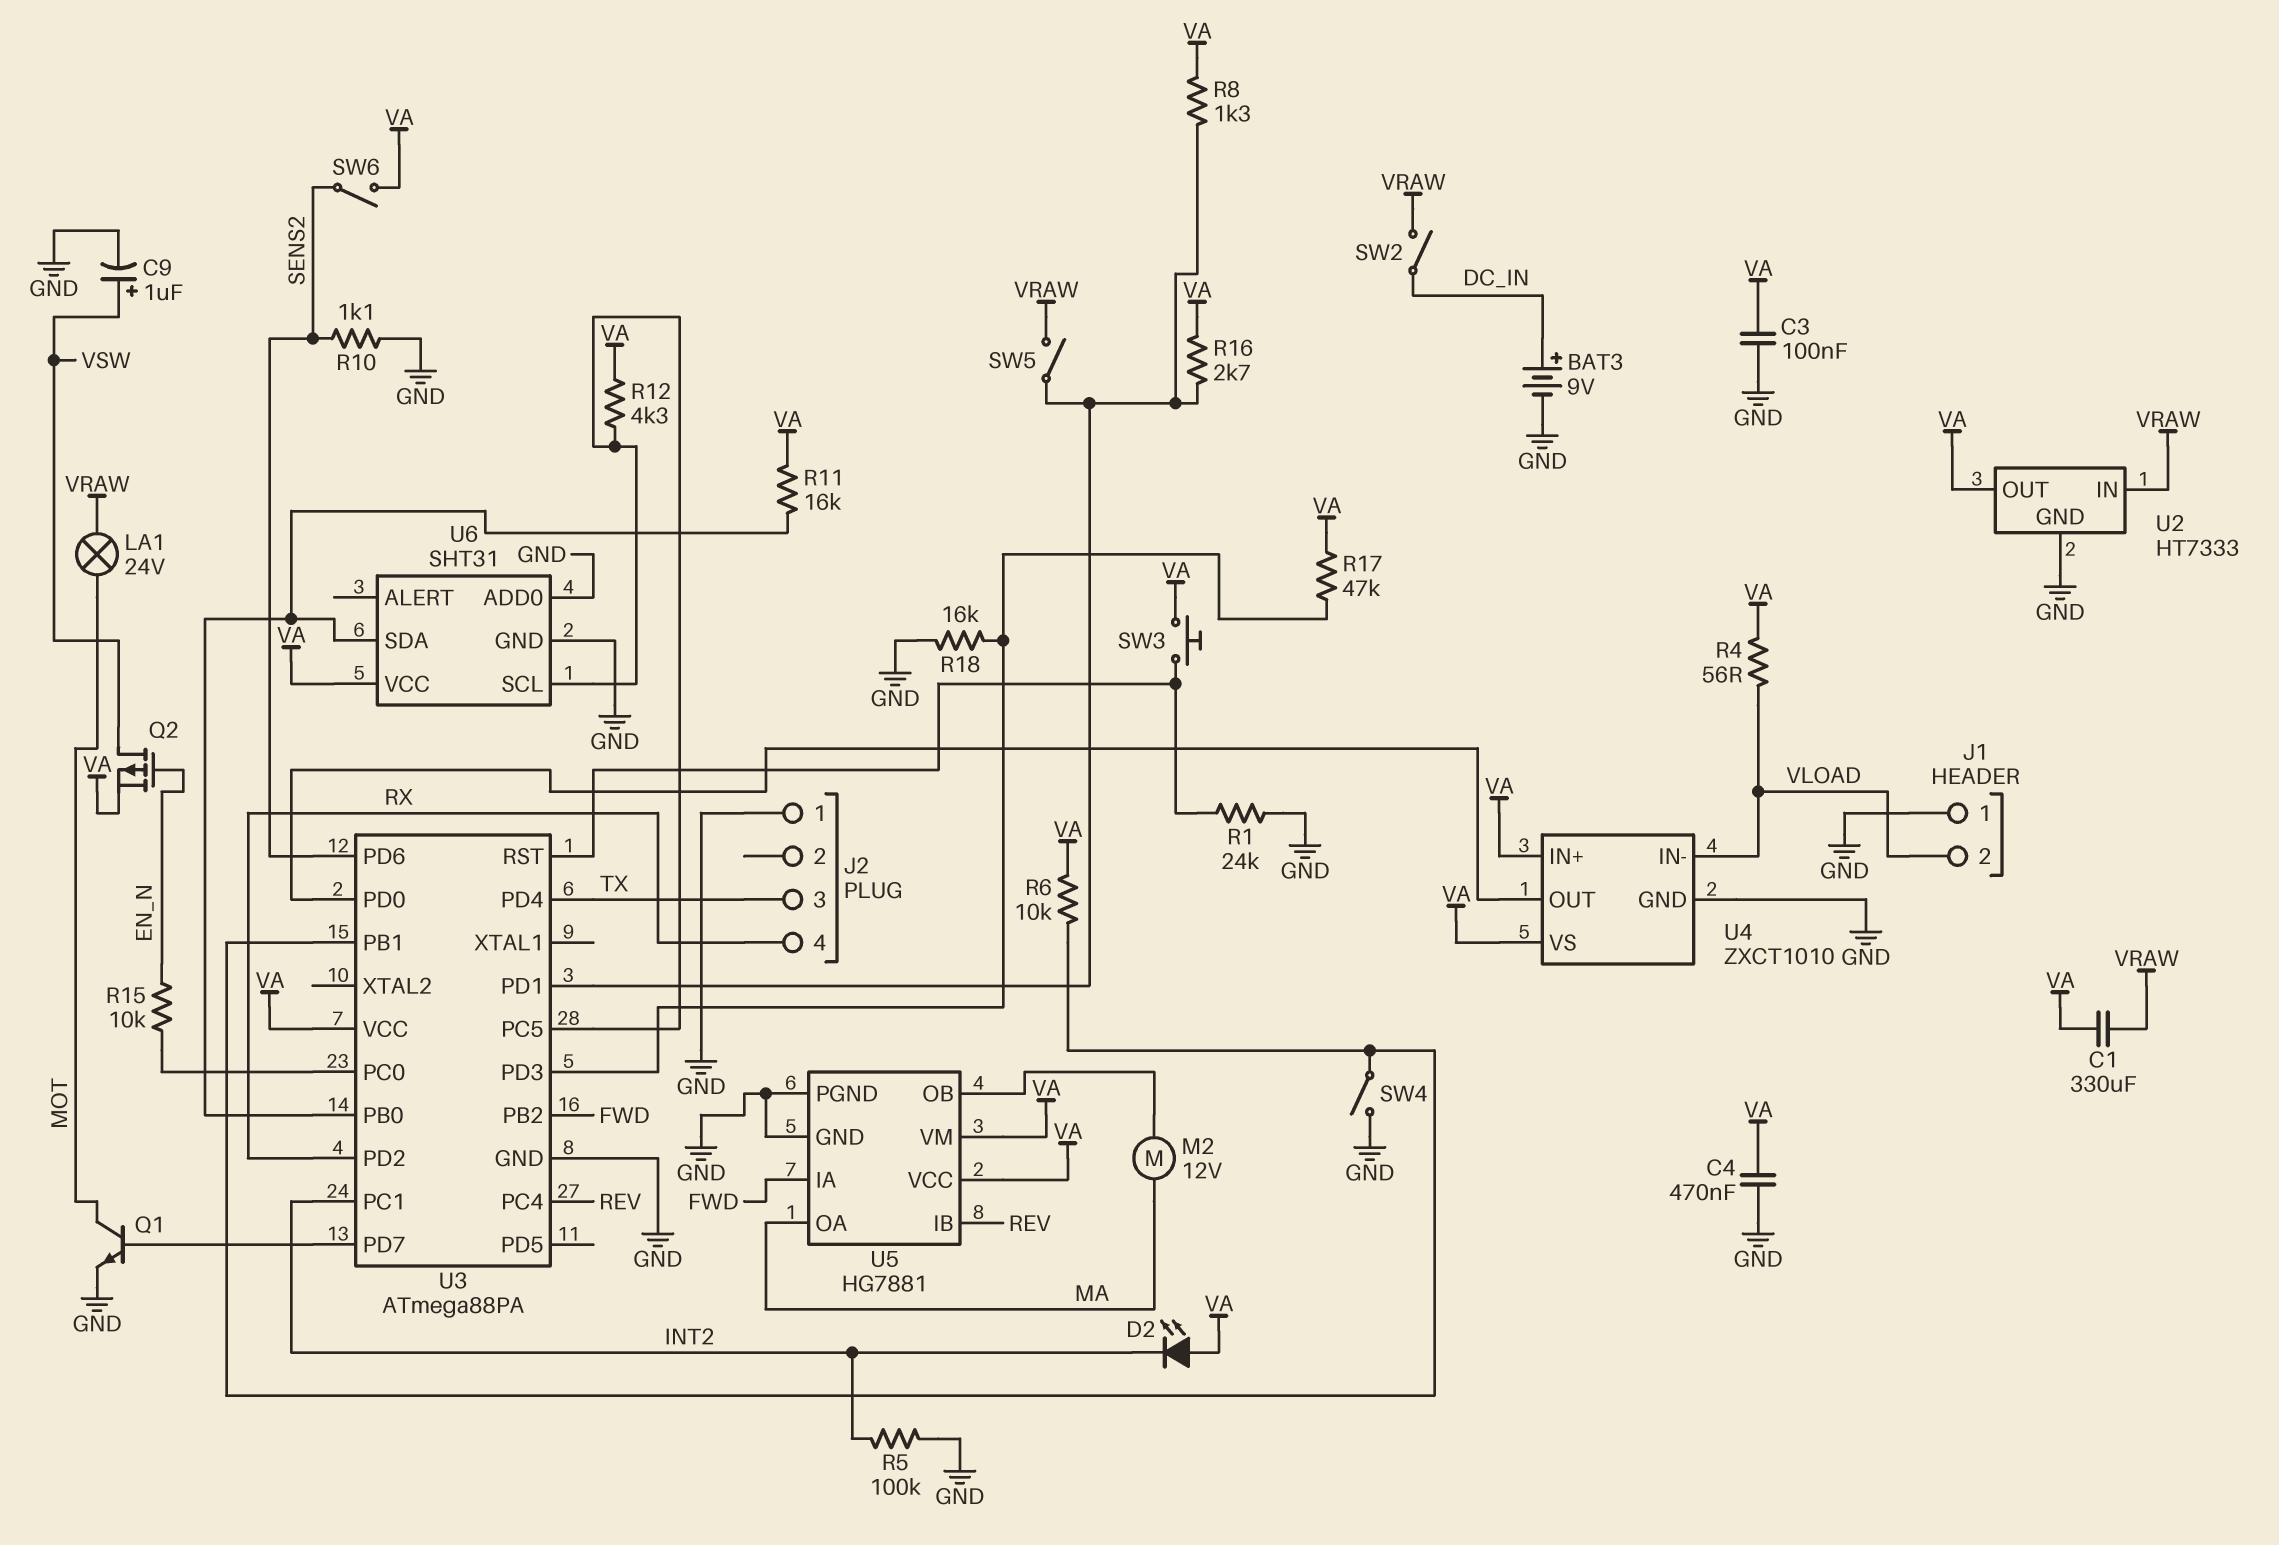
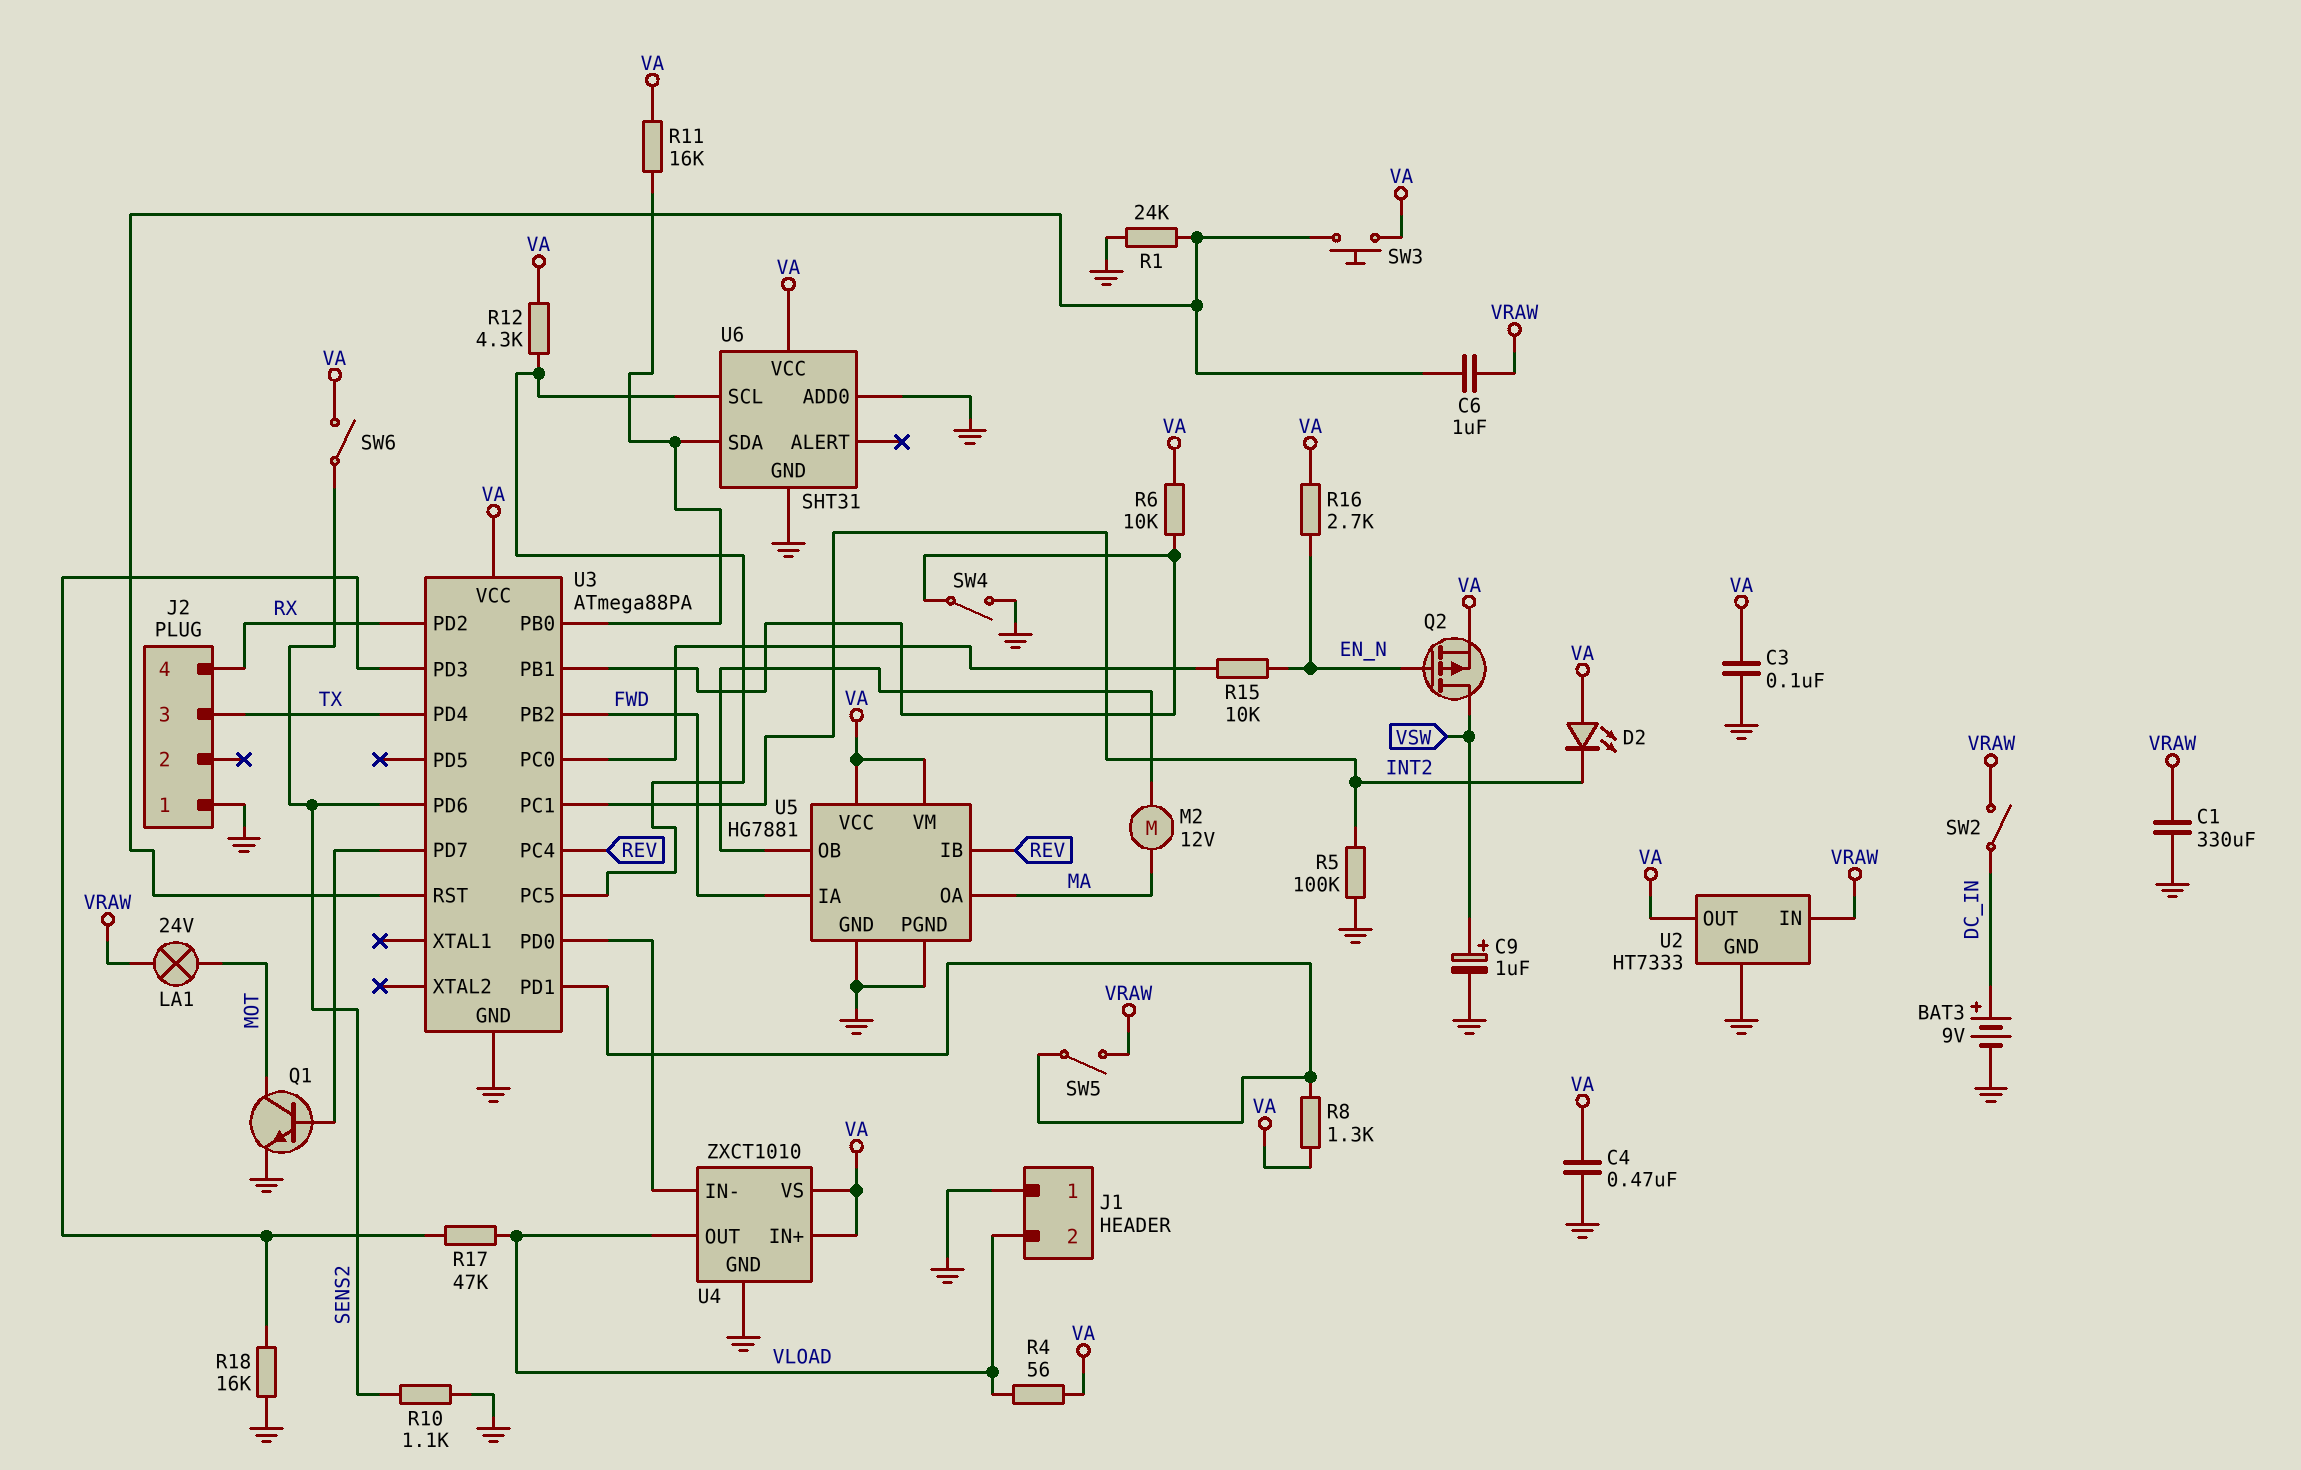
C1: 330uF (VA, VRAW) -> 330uF (GND, VRAW)
C6: none -> 1uF (U3/RST, VRAW)
R16: 2.7k (U3/PD1, VA) -> 2.7k (EN_N, VA)
R17: 47k (U3/PD3, VA) -> 47k (U3/PD3, VLOAD)
U4 pin IN-: VLOAD -> U3/PD0
U4 pin OUT: U3/PD0 -> VLOAD

